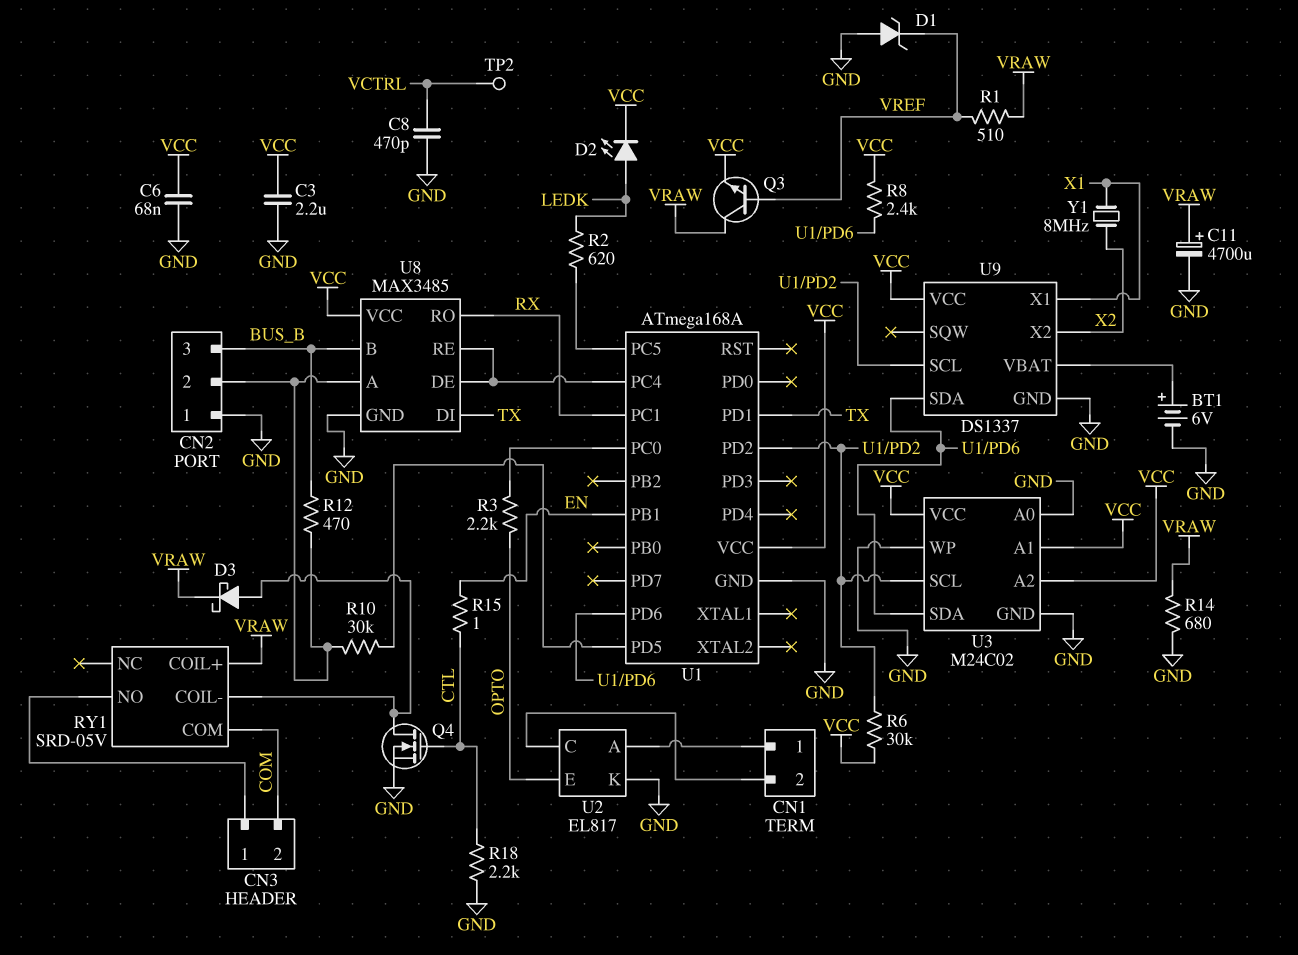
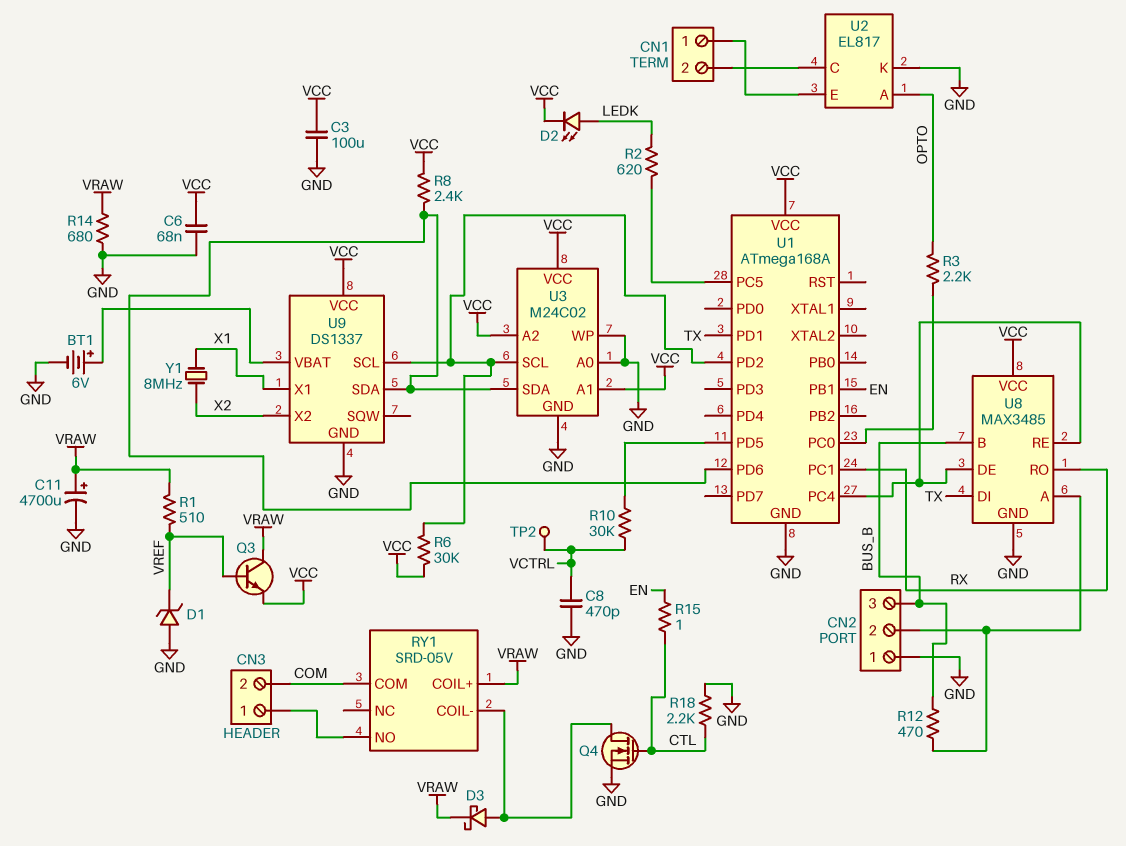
C3: 2.2uF (GND, VCC) -> 100uF (GND, VCC)
R10: 30k (CN2/2, U1/PD5) -> 30k (U1/PD5, VCTRL)
U2 pin A: CN1/1 -> OPTO
U2 pin E: OPTO -> CN1/1

